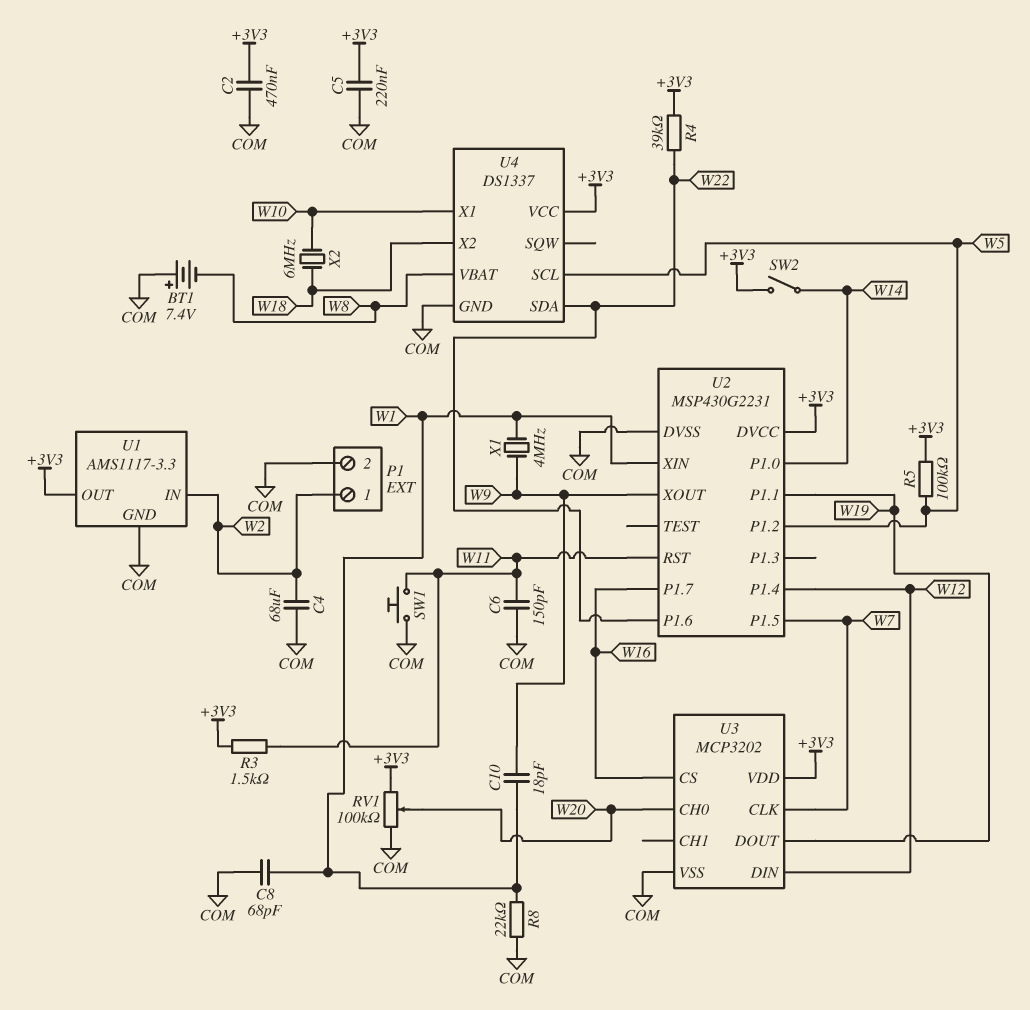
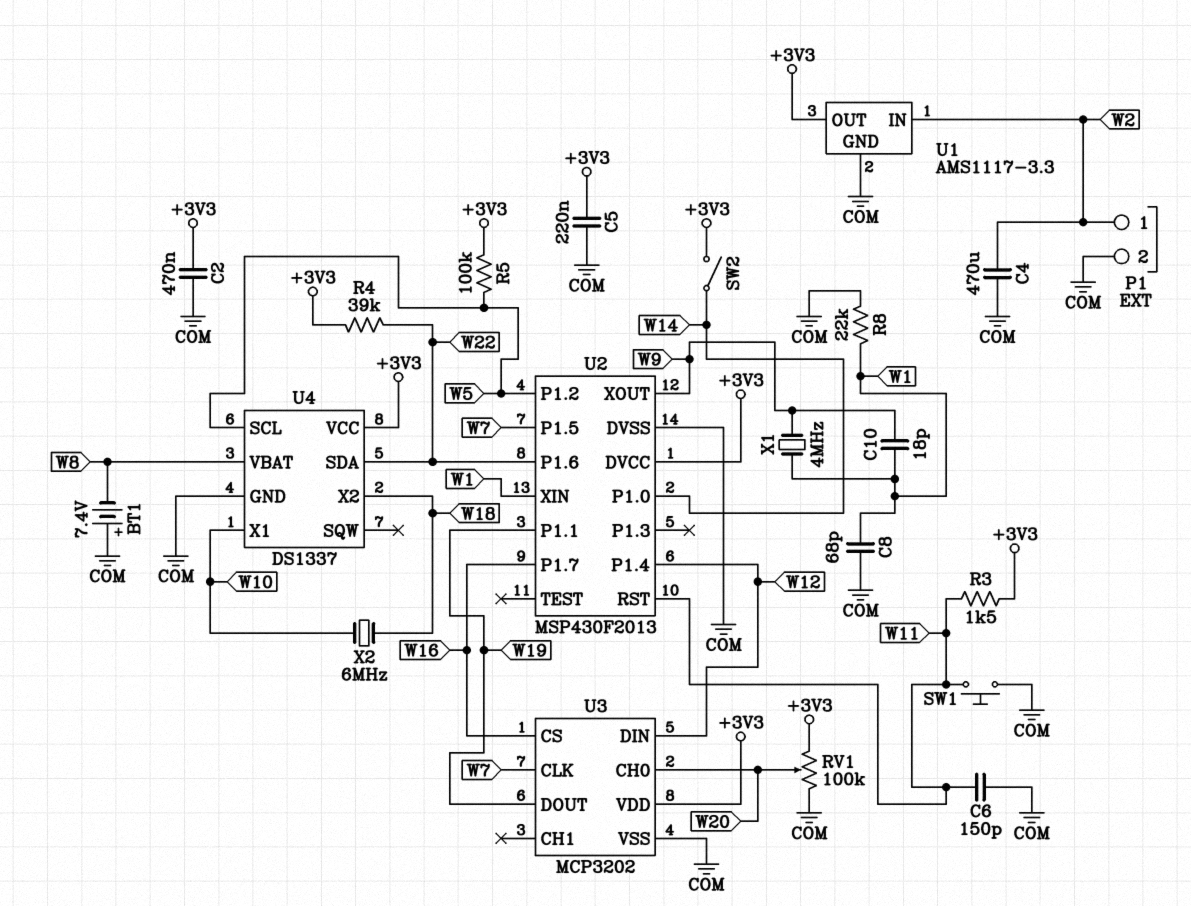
C4: 68uF (COM, W2) -> 470uF (COM, W2)
U2: MSP430G2231 -> MSP430F2013

